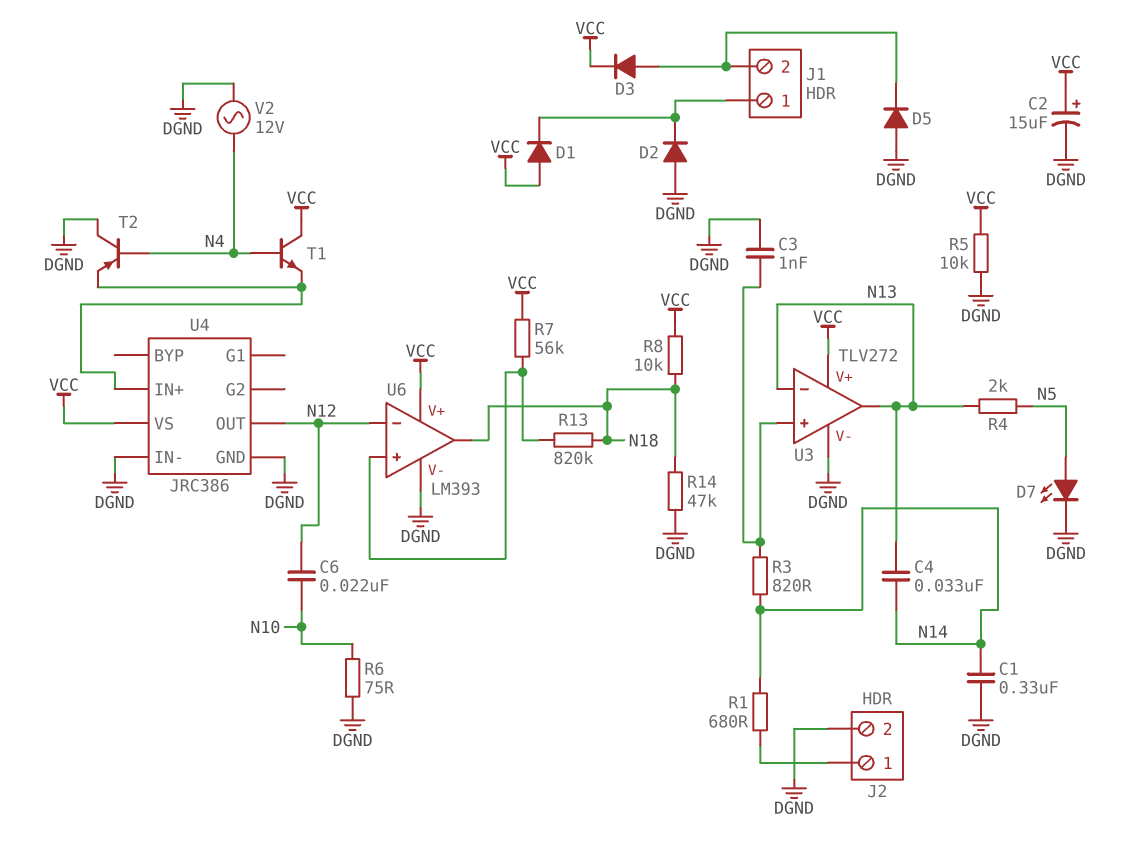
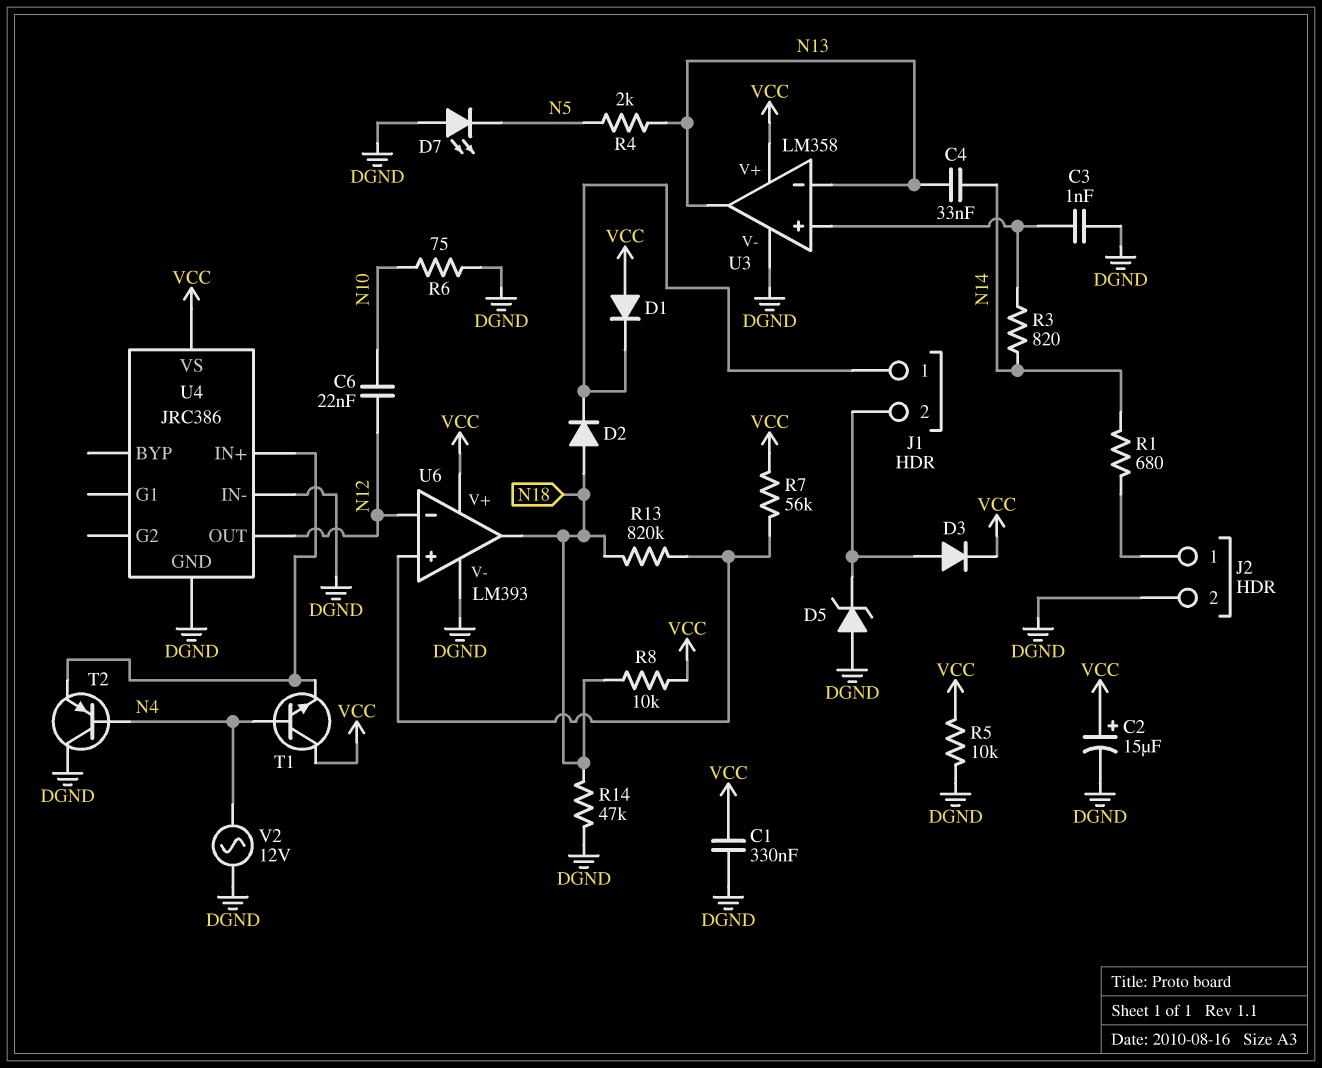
C1: 330nF (DGND, N14) -> 330nF (DGND, VCC)
D2: diode (A DGND, K J1/1) -> diode (A N18, K J1/1)
D5: diode (A DGND, K J1/2) -> zener (A DGND, K J1/2)
D7: LED (A N5, K DGND) -> LED (A DGND, K N5)
U3: TLV272 -> LM358

